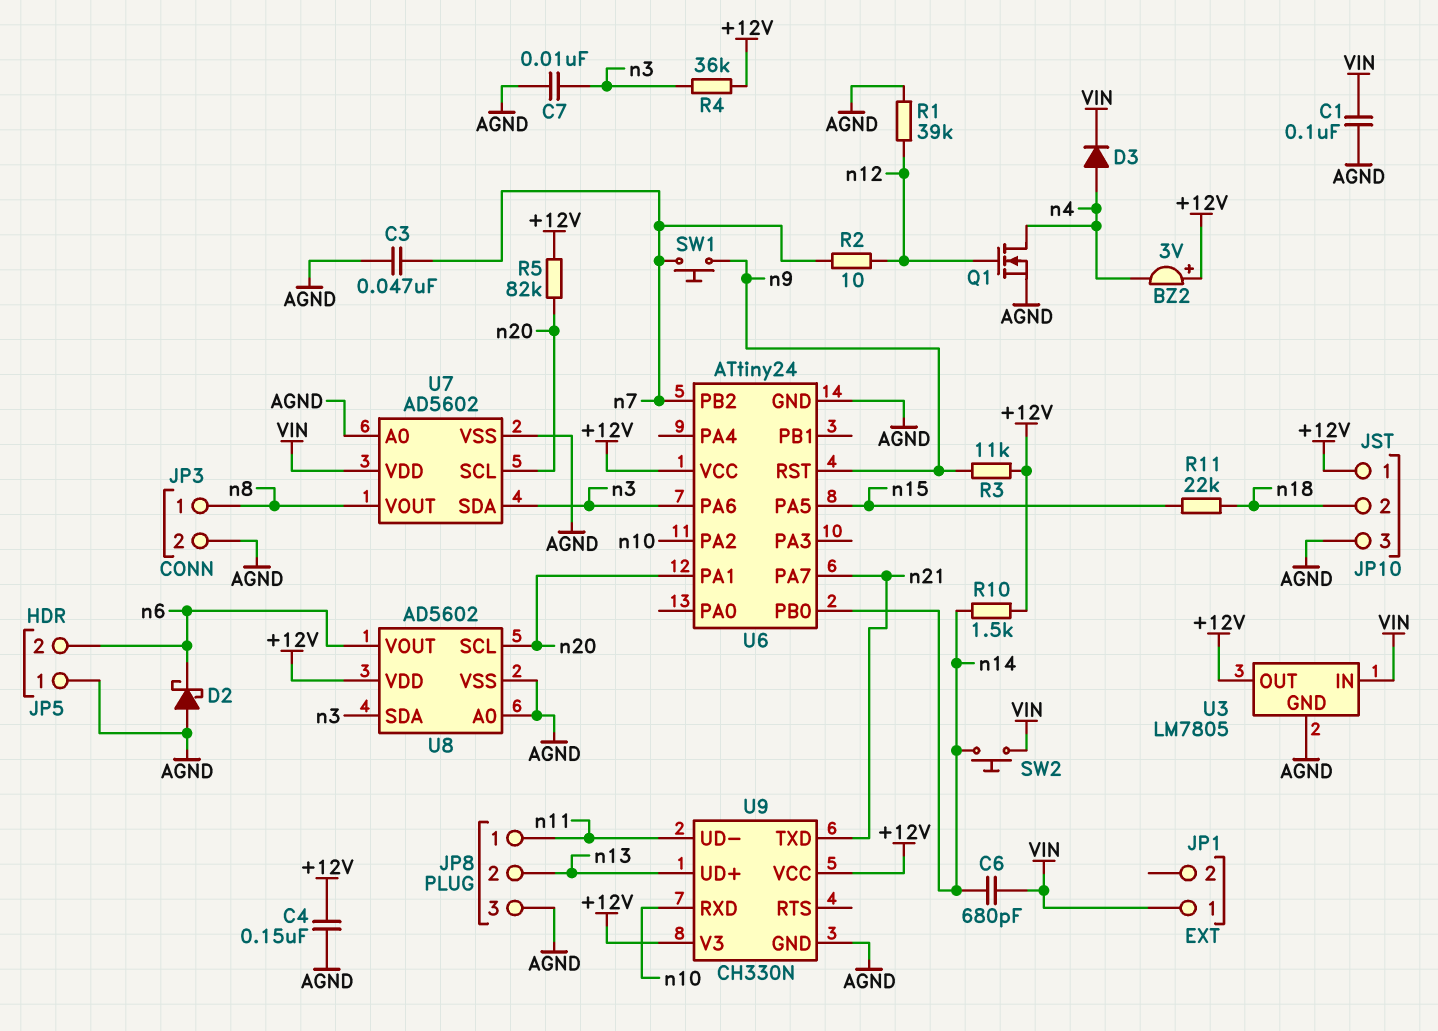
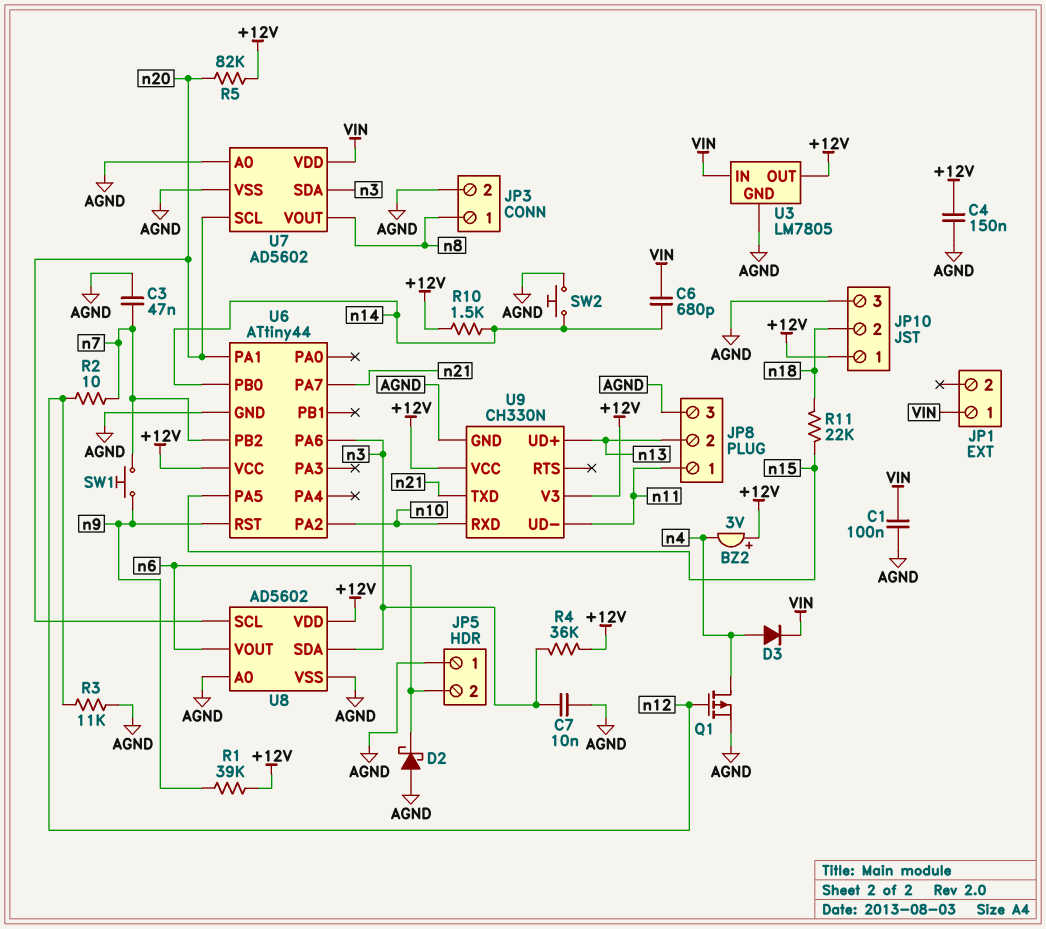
Q1: NMOS (G n12, D n4, S AGND) -> PMOS (G n12, D n4, S AGND)
R1: 39k (AGND, n12) -> 39k (+12V, n9)
R3: 11k (+12V, n9) -> 11k (AGND, n12)
SW2: button (VIN, n14) -> button (AGND, n14)
U6: ATtiny24 -> ATtiny44

